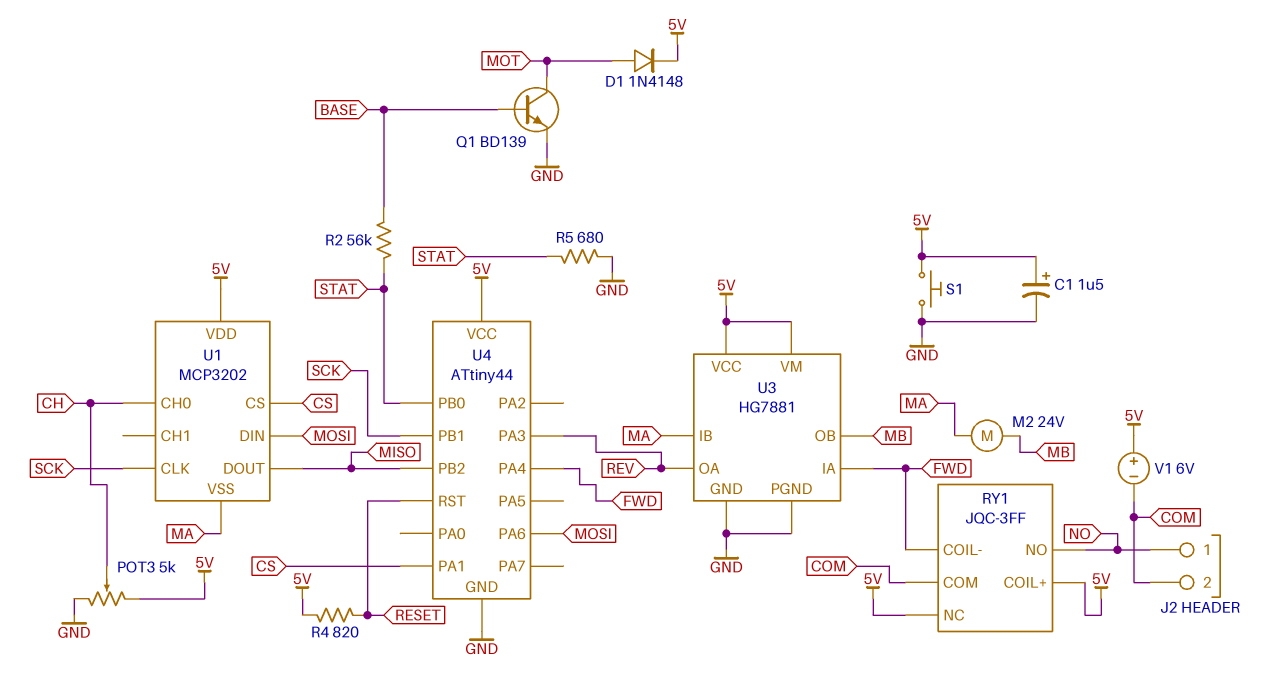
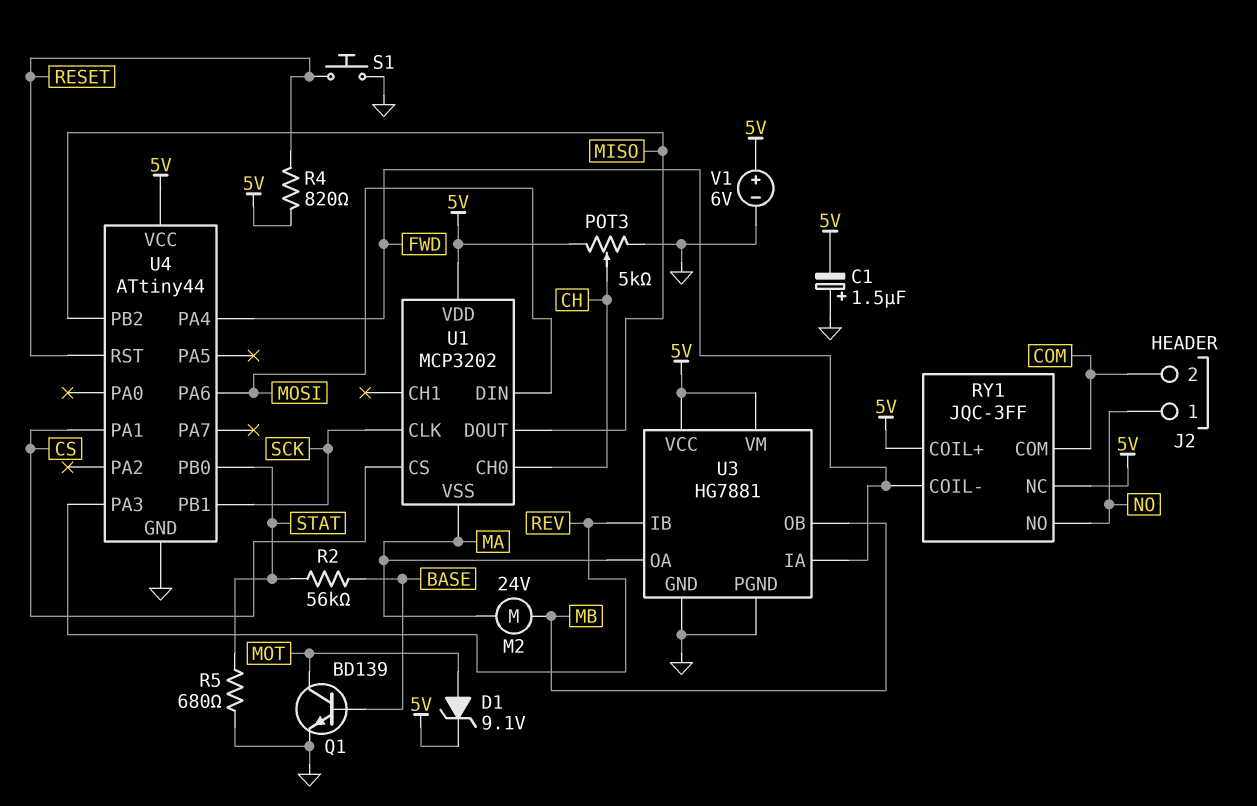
C1: 1.5uF (plus 5V, minus GND) -> 1.5uF (plus GND, minus 5V)
D1: diode 1N4148 (A MOT, K 5V) -> zener 9.1V (A MOT, K 5V)
S1: button (5V, GND) -> button (GND, RESET)
U3 pin IB: MA -> REV
U3 pin OA: REV -> MA
V1: 6V (plus 5V, minus COM) -> 6V (plus 5V, minus GND)

